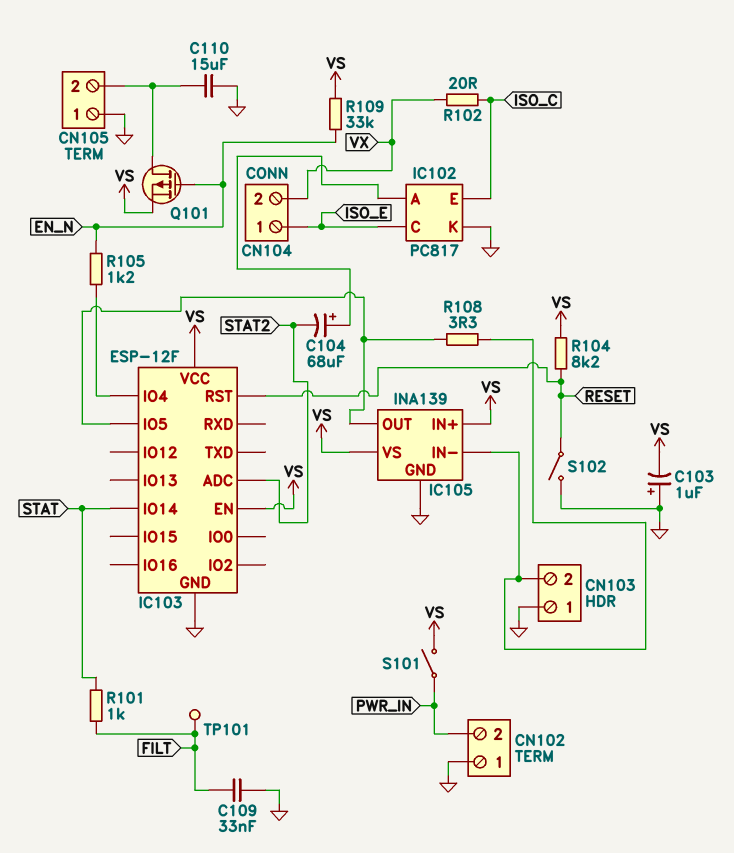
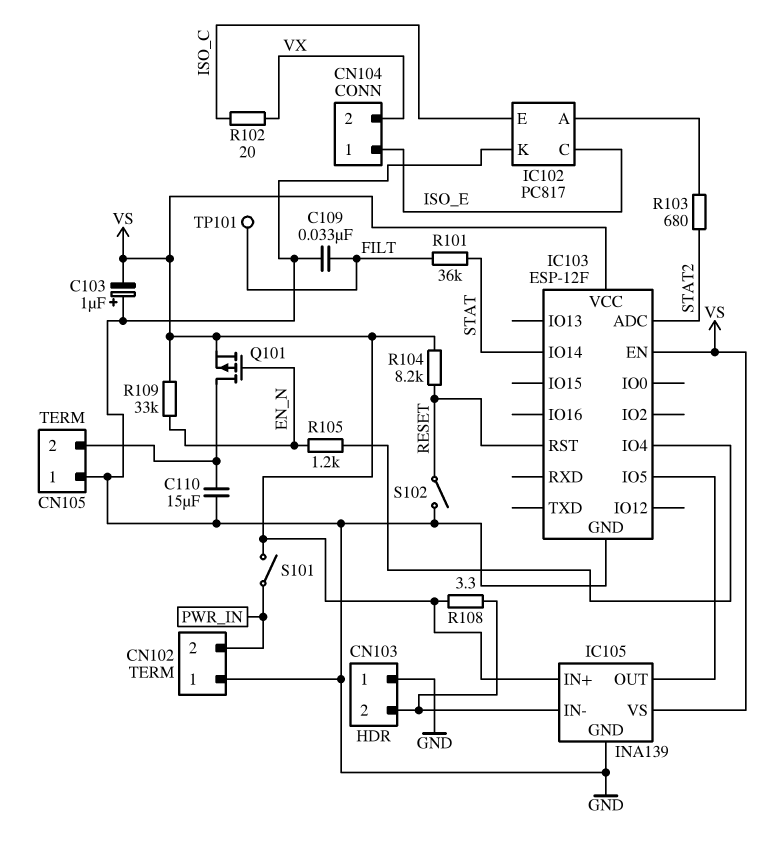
C104: 68uF (plus IC102/A, minus STAT2) -> none
R101: 1k (FILT, STAT) -> 36k (FILT, STAT)
R103: none -> 680 (IC102/A, STAT2)
R108: 3.3 (CN103/2, IC103/IO5) -> 3.3 (CN103/2, VS)

